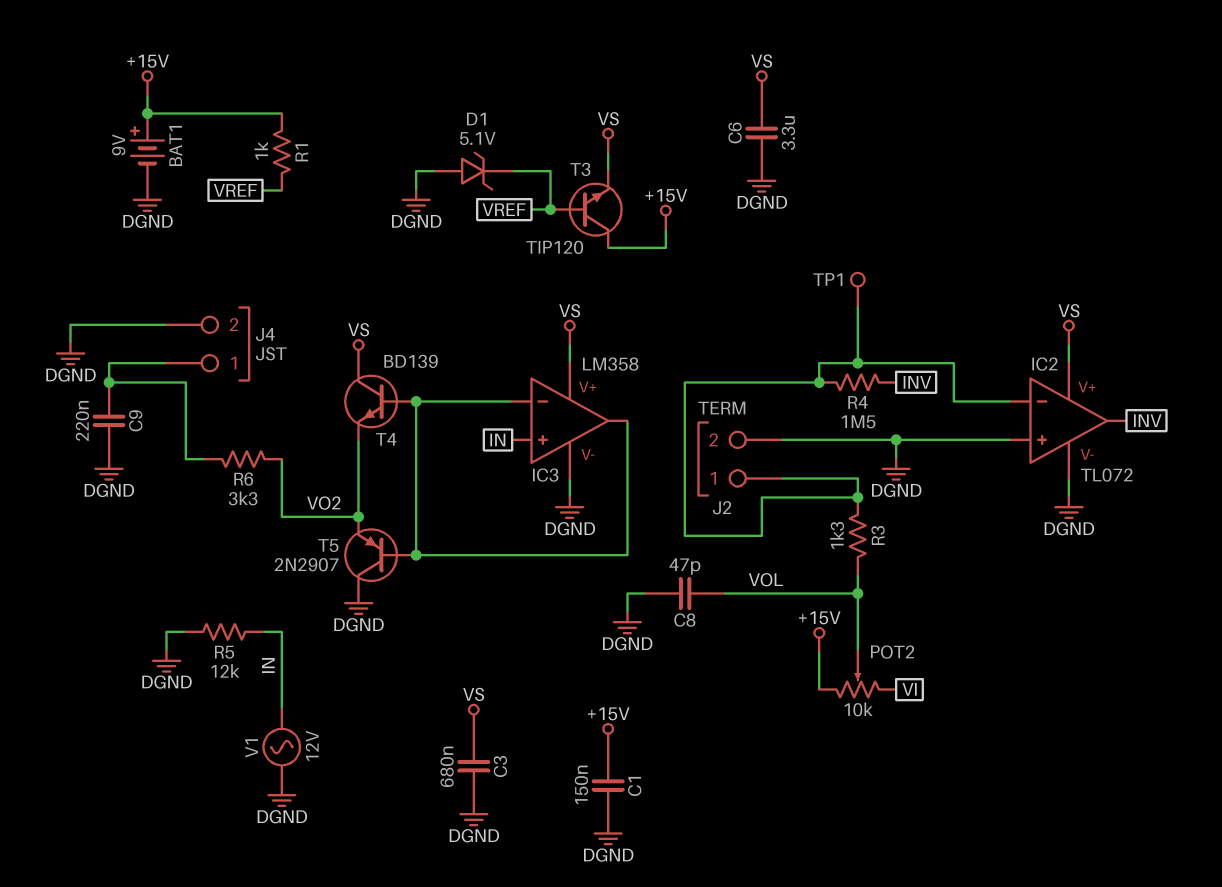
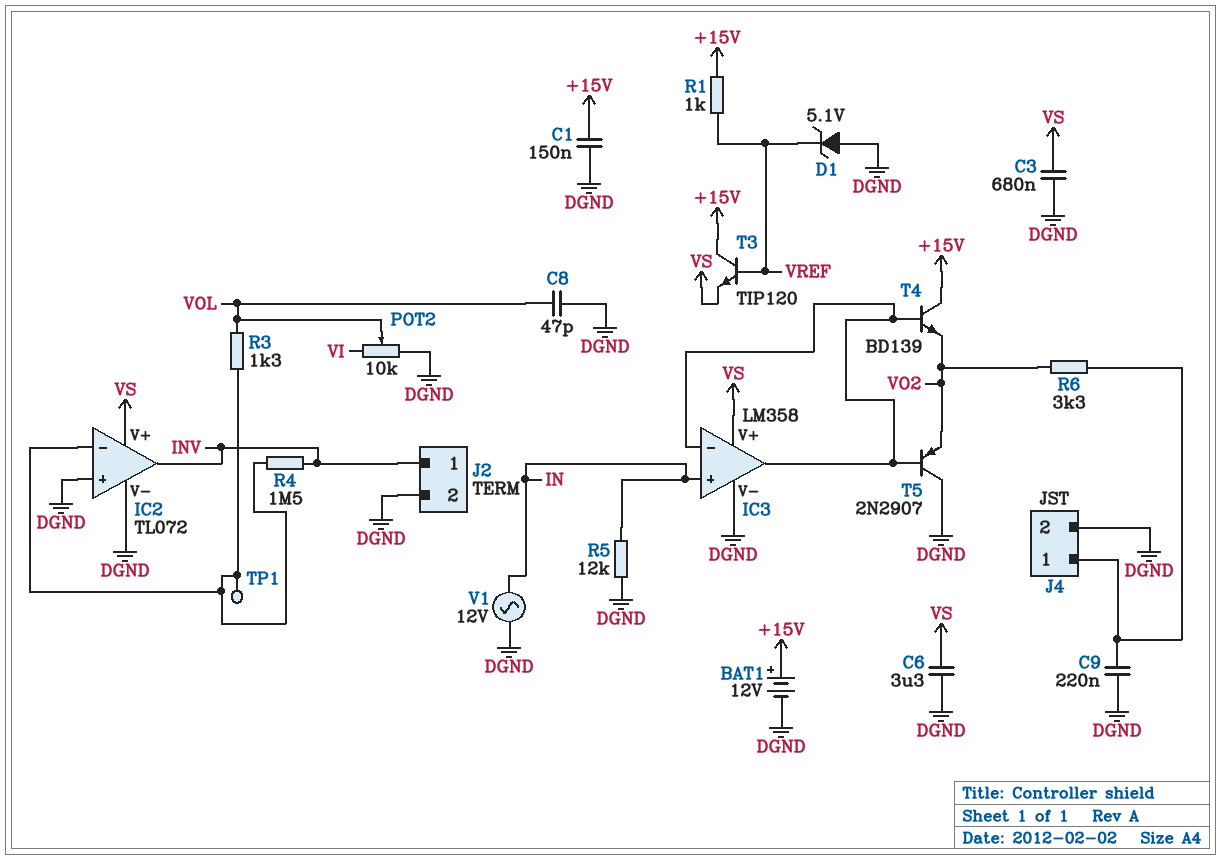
BAT1: 9V (plus +15V, minus DGND) -> 12V (plus +15V, minus DGND)
J2 pin 1: IC2/in- -> INV
POT2: 10k (+15V, VI, wiper VOL) -> 10k (DGND, VI, wiper VOL)
T4: NPN BD139 (B IC3/in-, C VS, E VO2) -> NPN BD139 (B IC3/in-, C +15V, E VO2)

